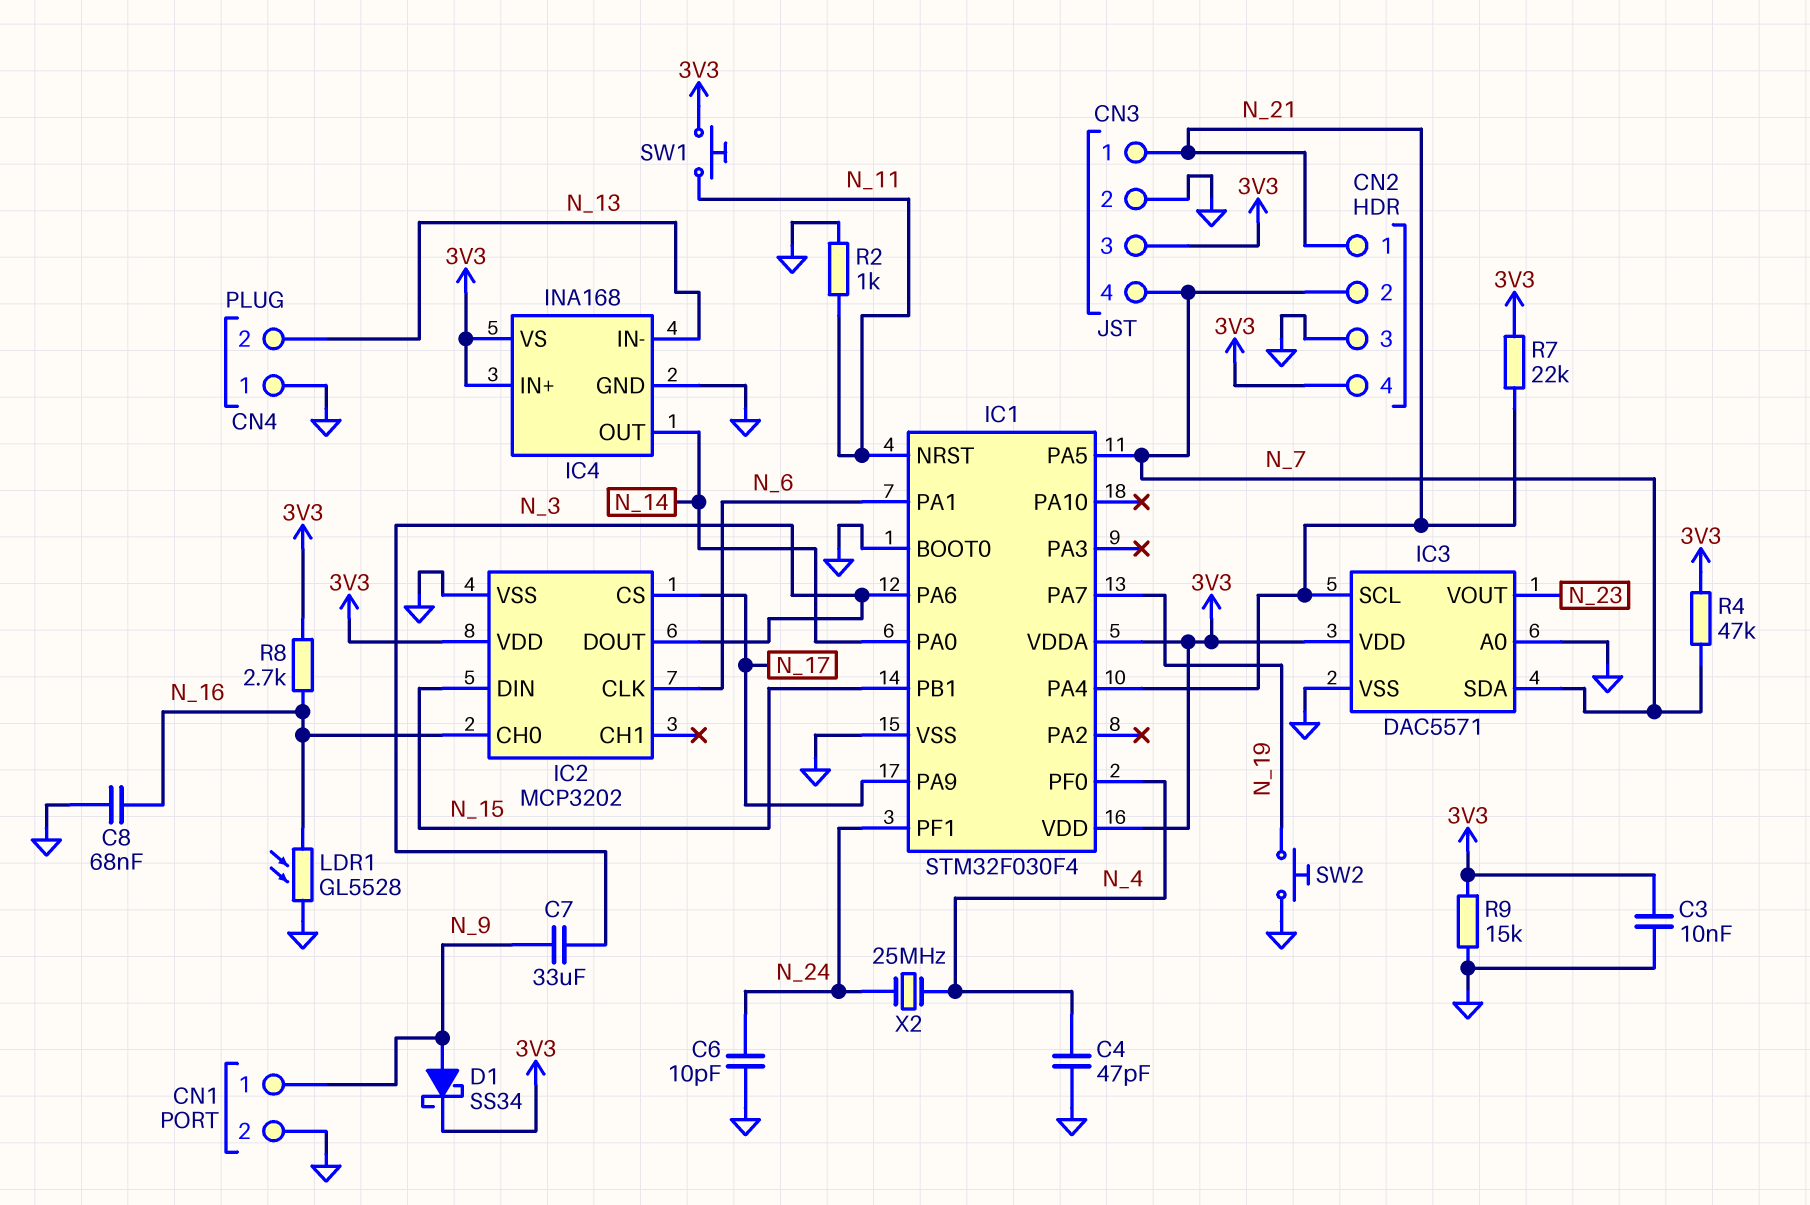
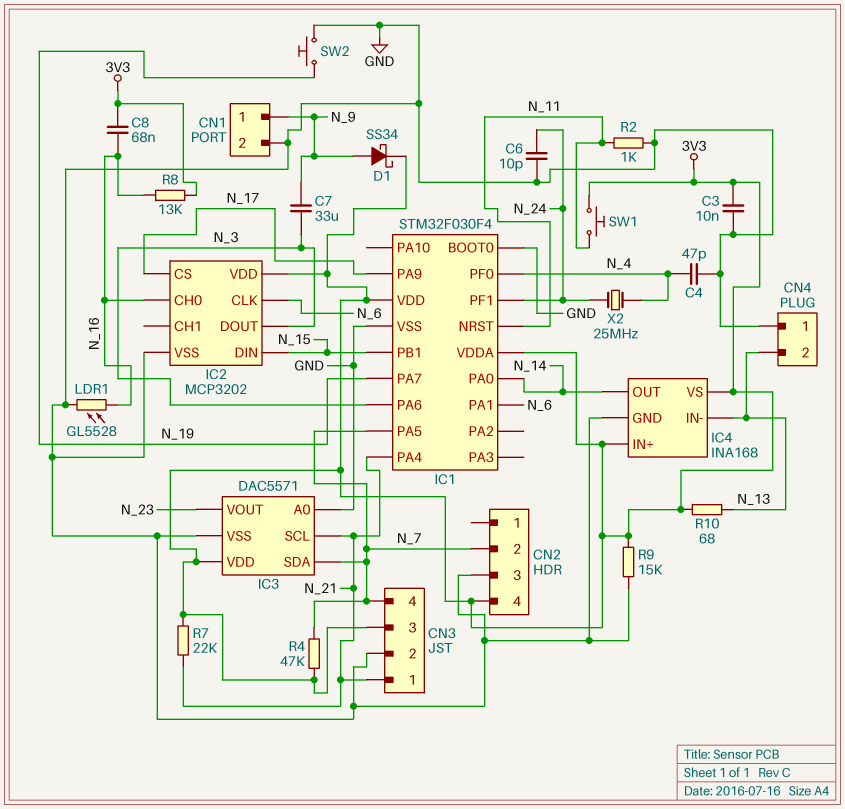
C8: 68nF (GND, N_16) -> 68nF (3V3, N_16)
CN2 pin 1: N_21 -> none
R8: 2.7k (3V3, N_16) -> 13k (3V3, N_16)
R10: none -> 68 (3V3, N_13)

